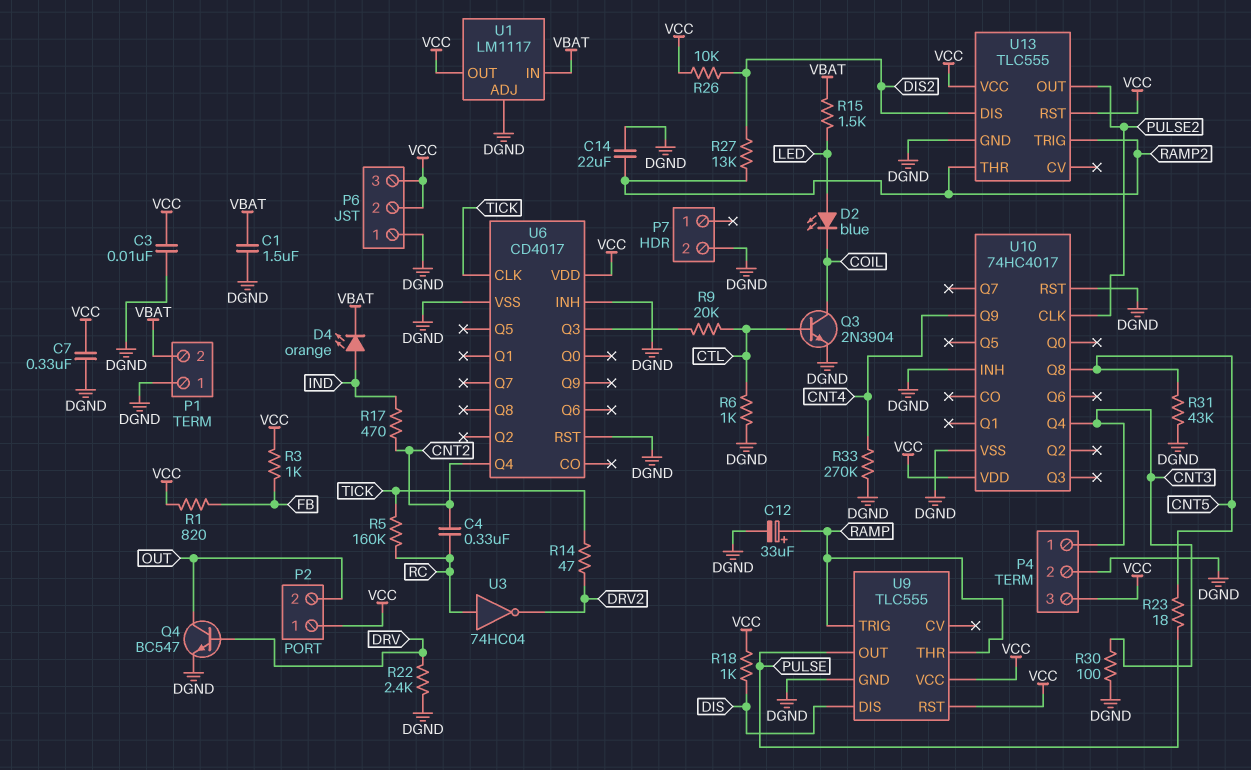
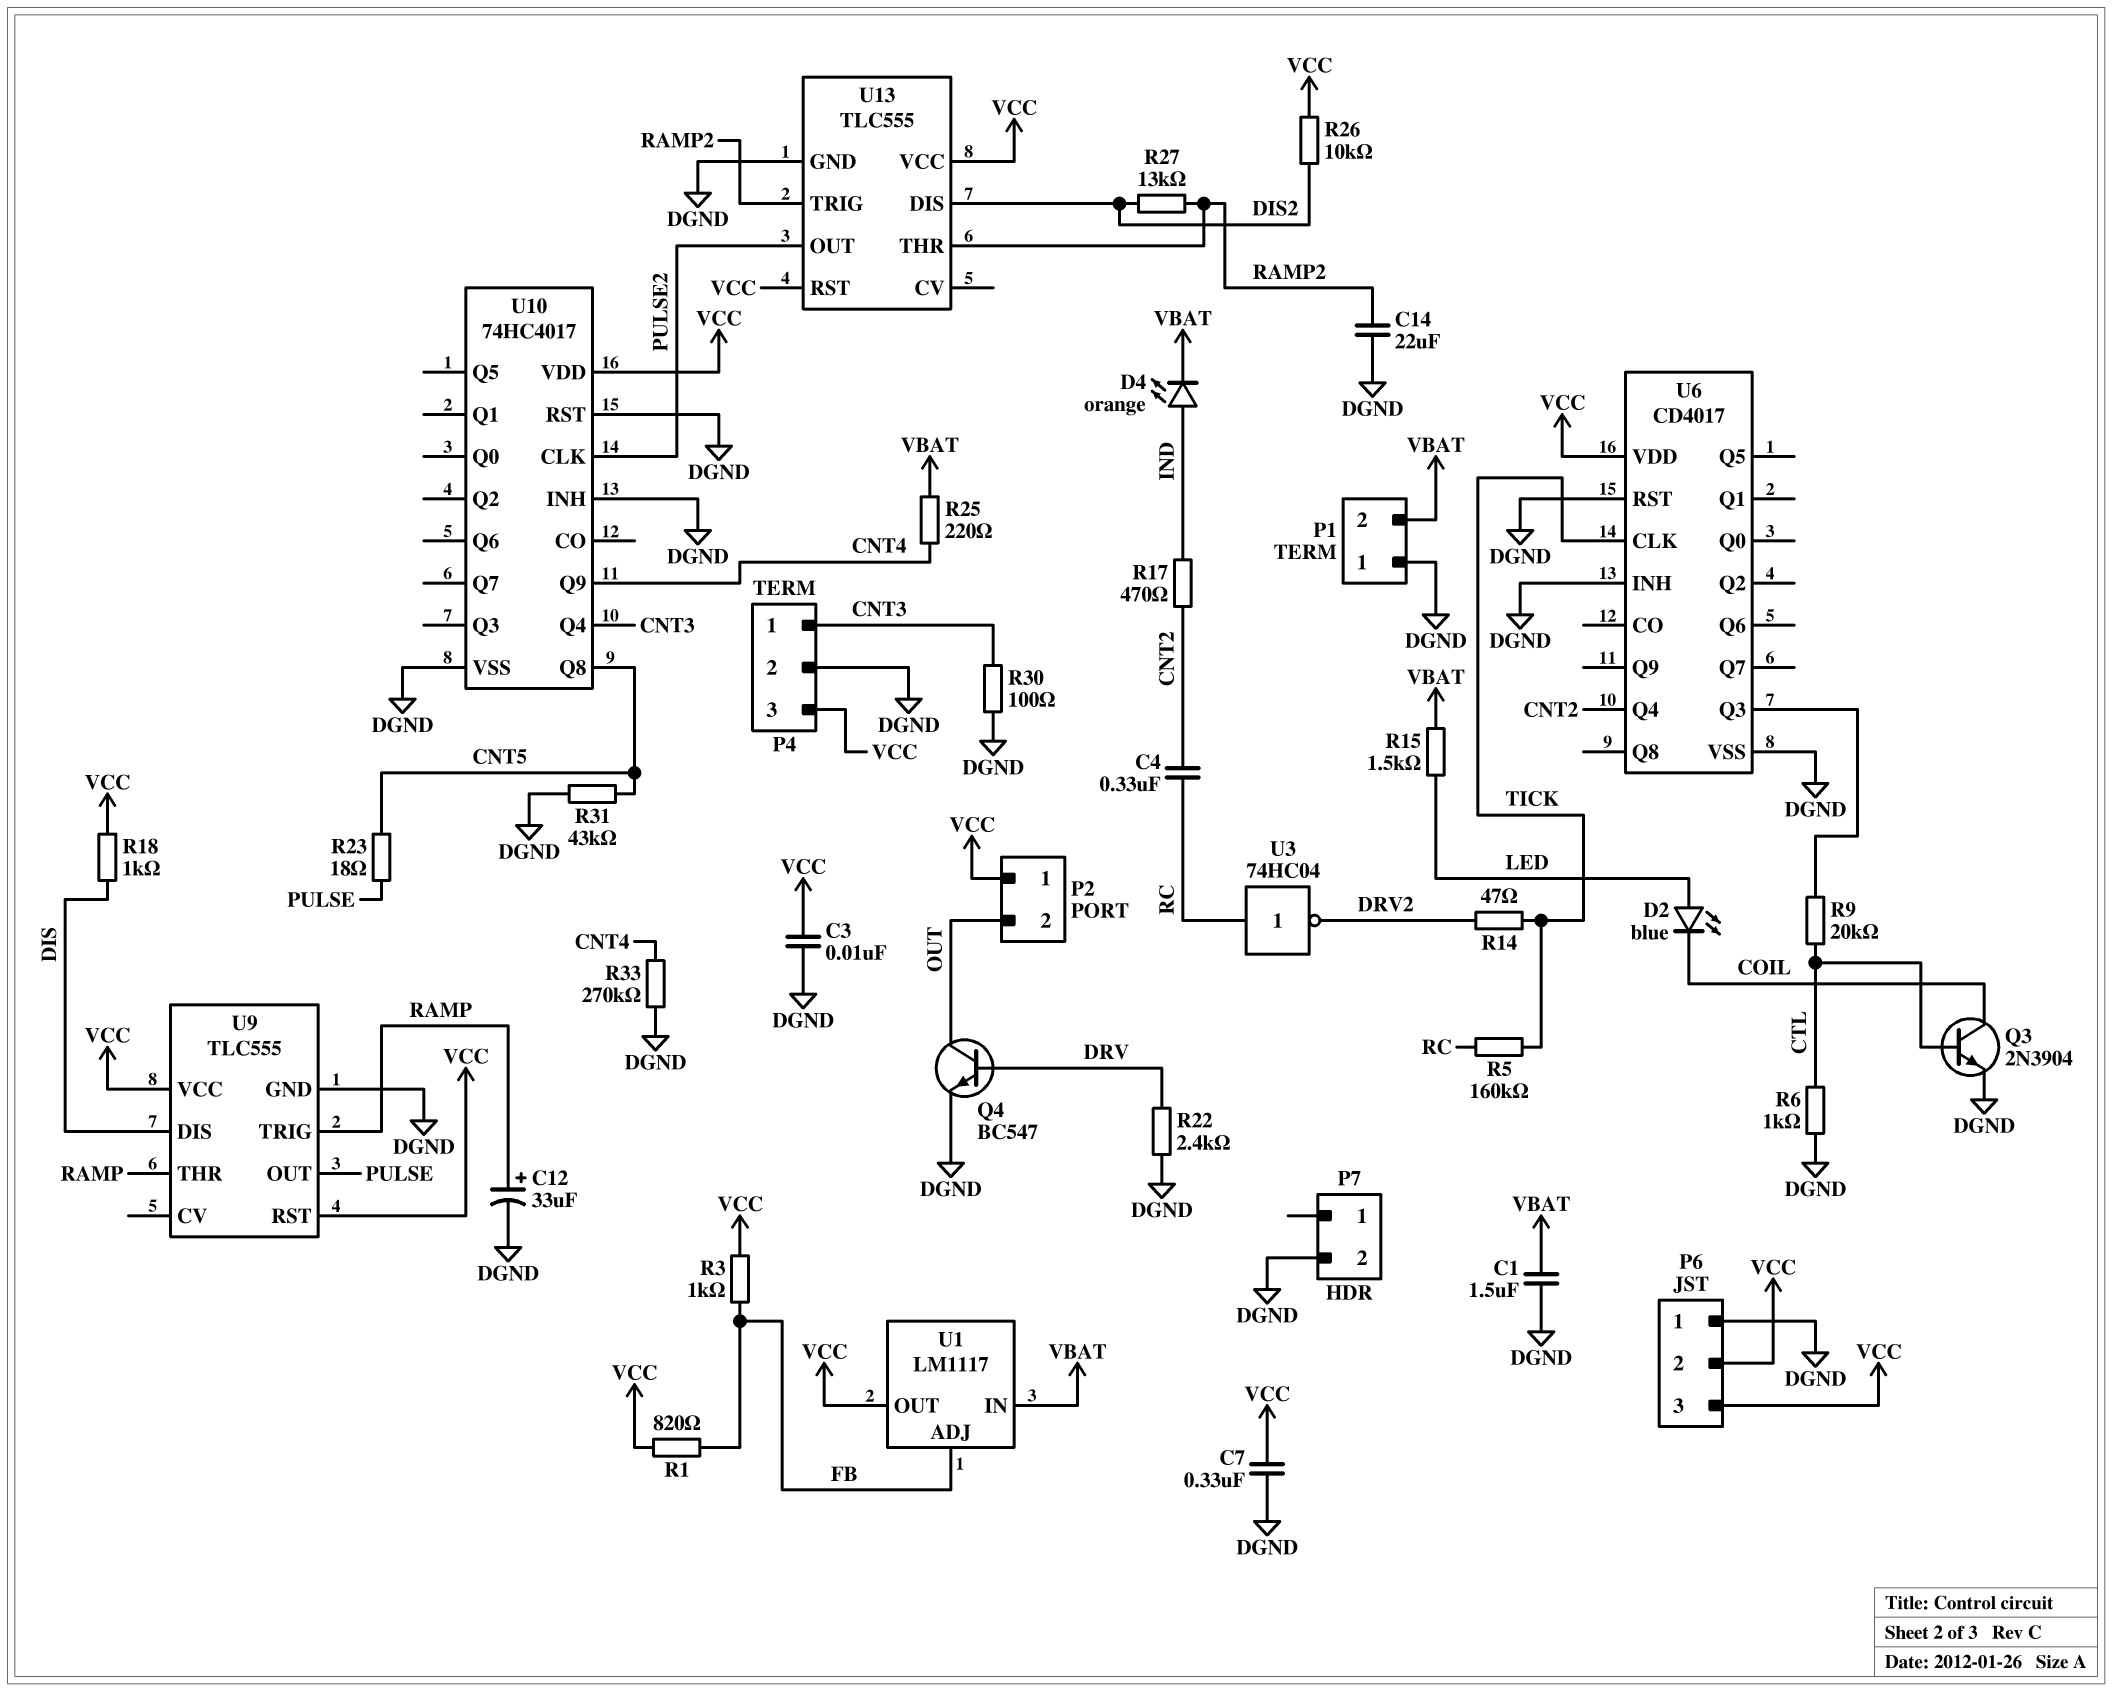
R25: none -> 220 (CNT4, VBAT)
U1 pin ADJ: DGND -> FB

